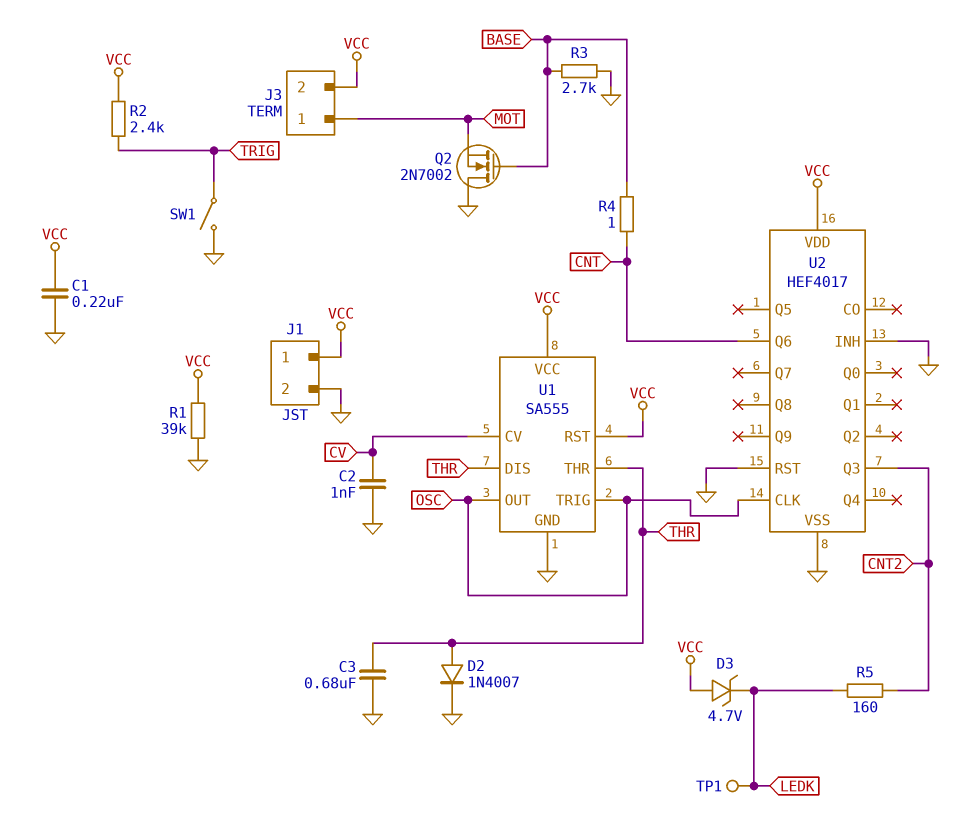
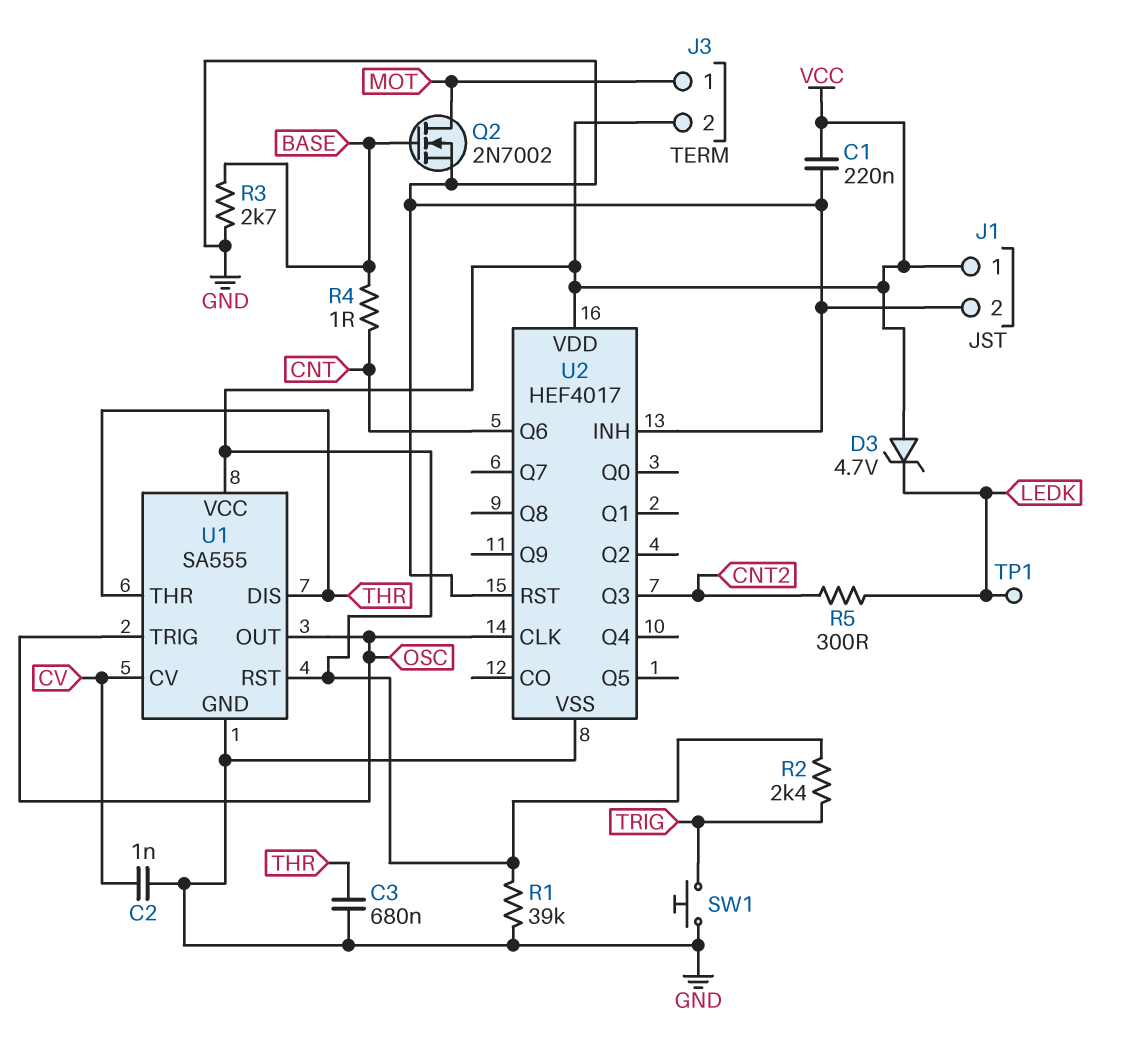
D2: diode 1N4007 (A THR, K GND) -> none
Q2: NMOS 2N7002 (G BASE, D GND, S MOT) -> NMOS 2N7002 (G BASE, D MOT, S GND)
R5: 160 (CNT2, LEDK) -> 300 (CNT2, LEDK)
SW1: switch (GND, TRIG) -> button (GND, TRIG)

